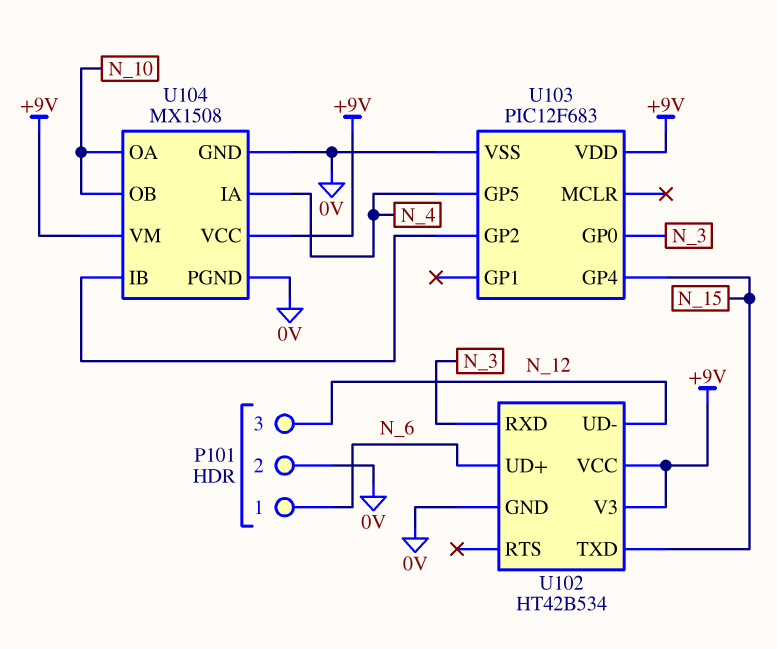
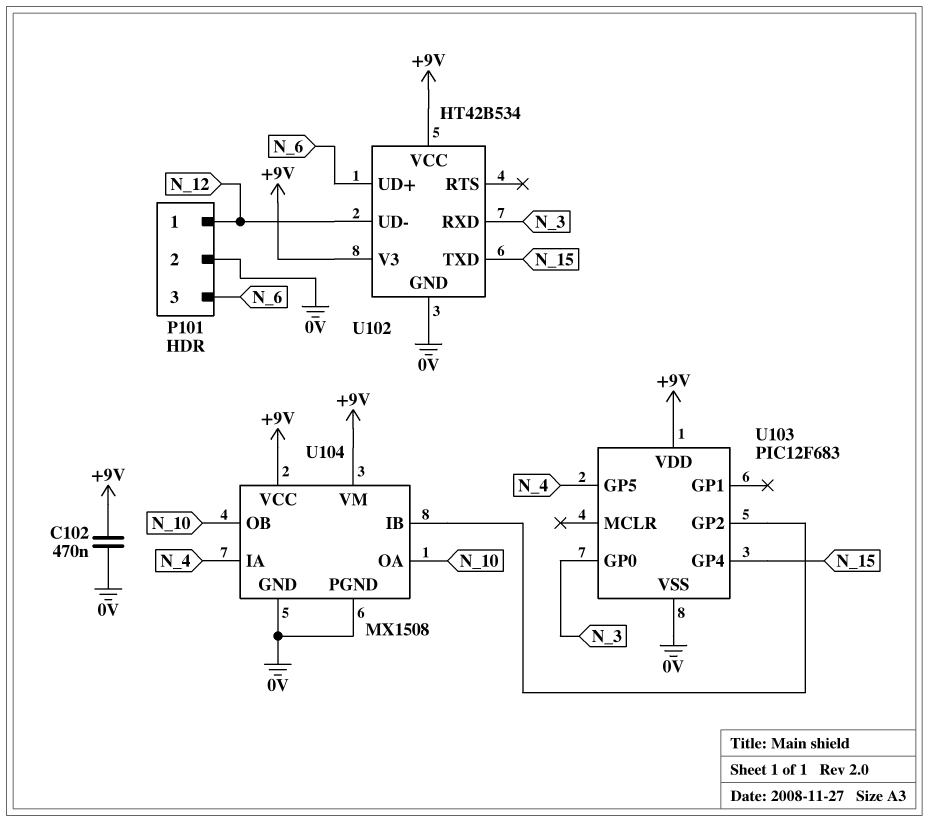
C102: none -> 470nF (+9V, 0V)
P101 pin 1: N_6 -> N_12
P101 pin 3: N_12 -> N_6

